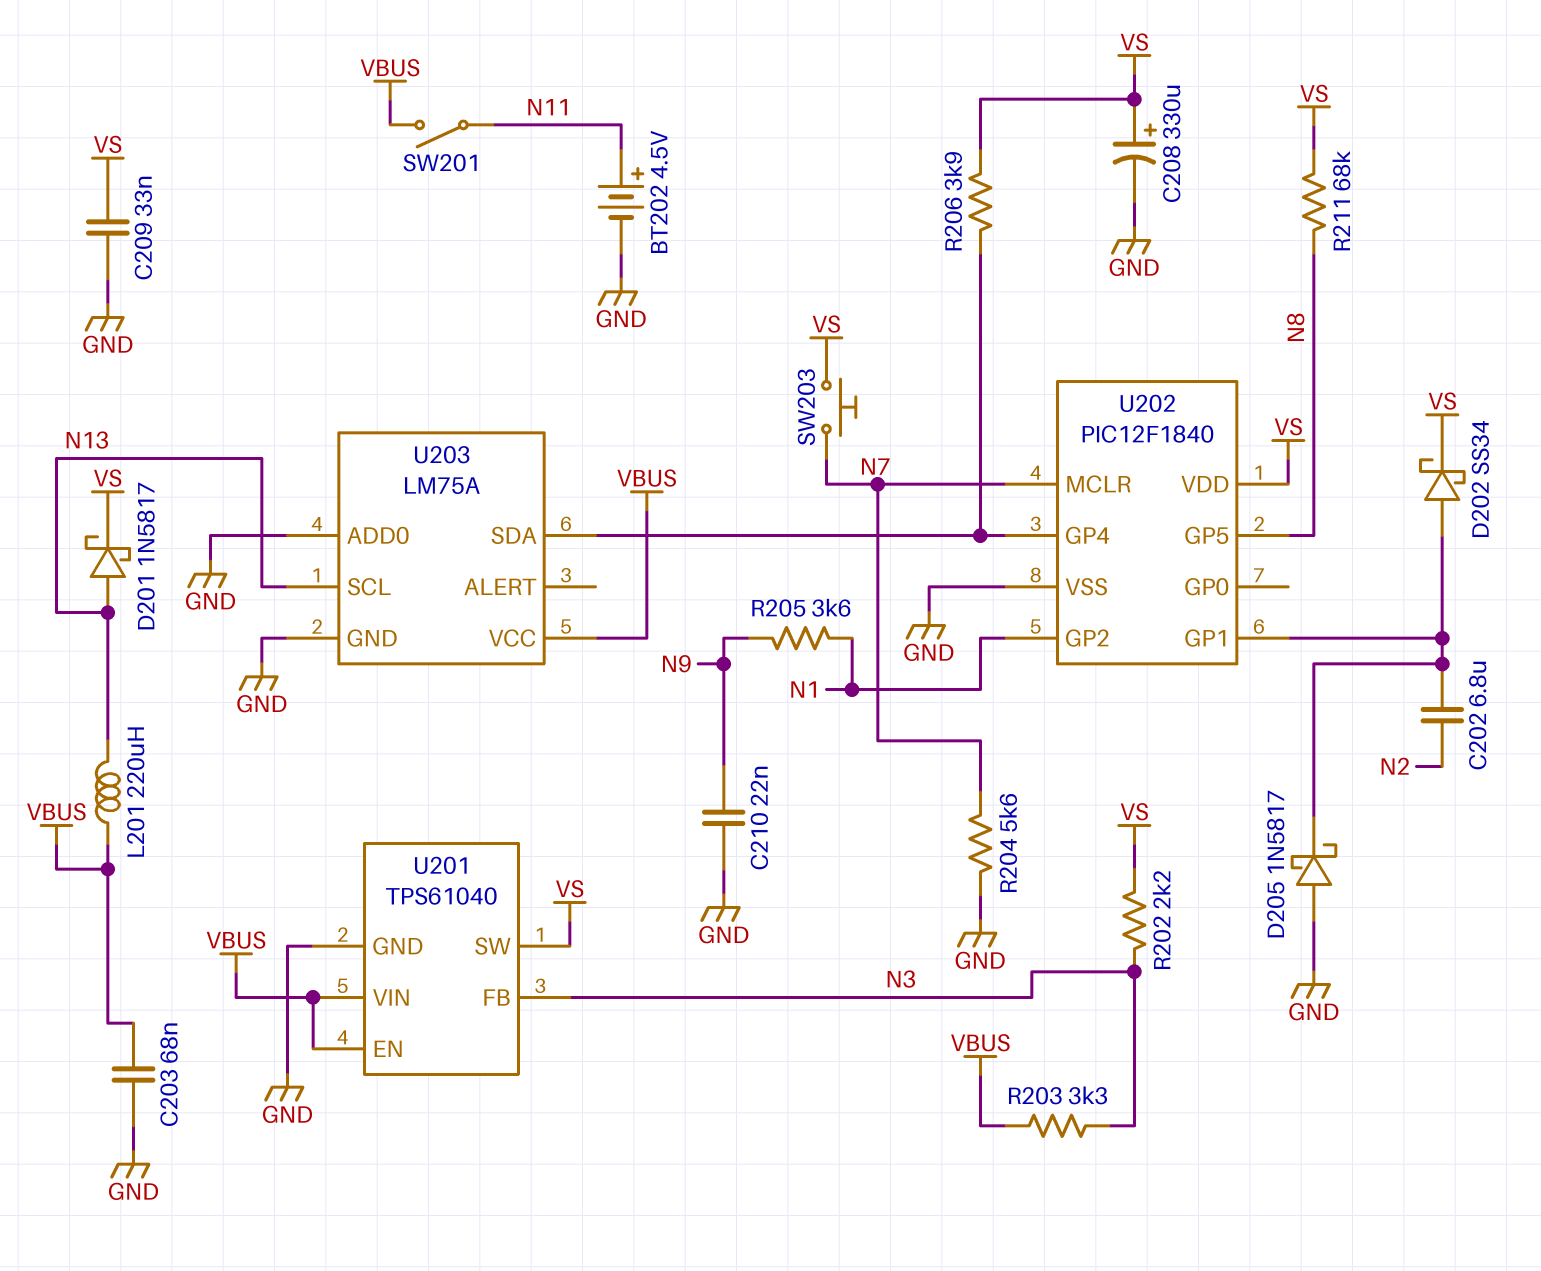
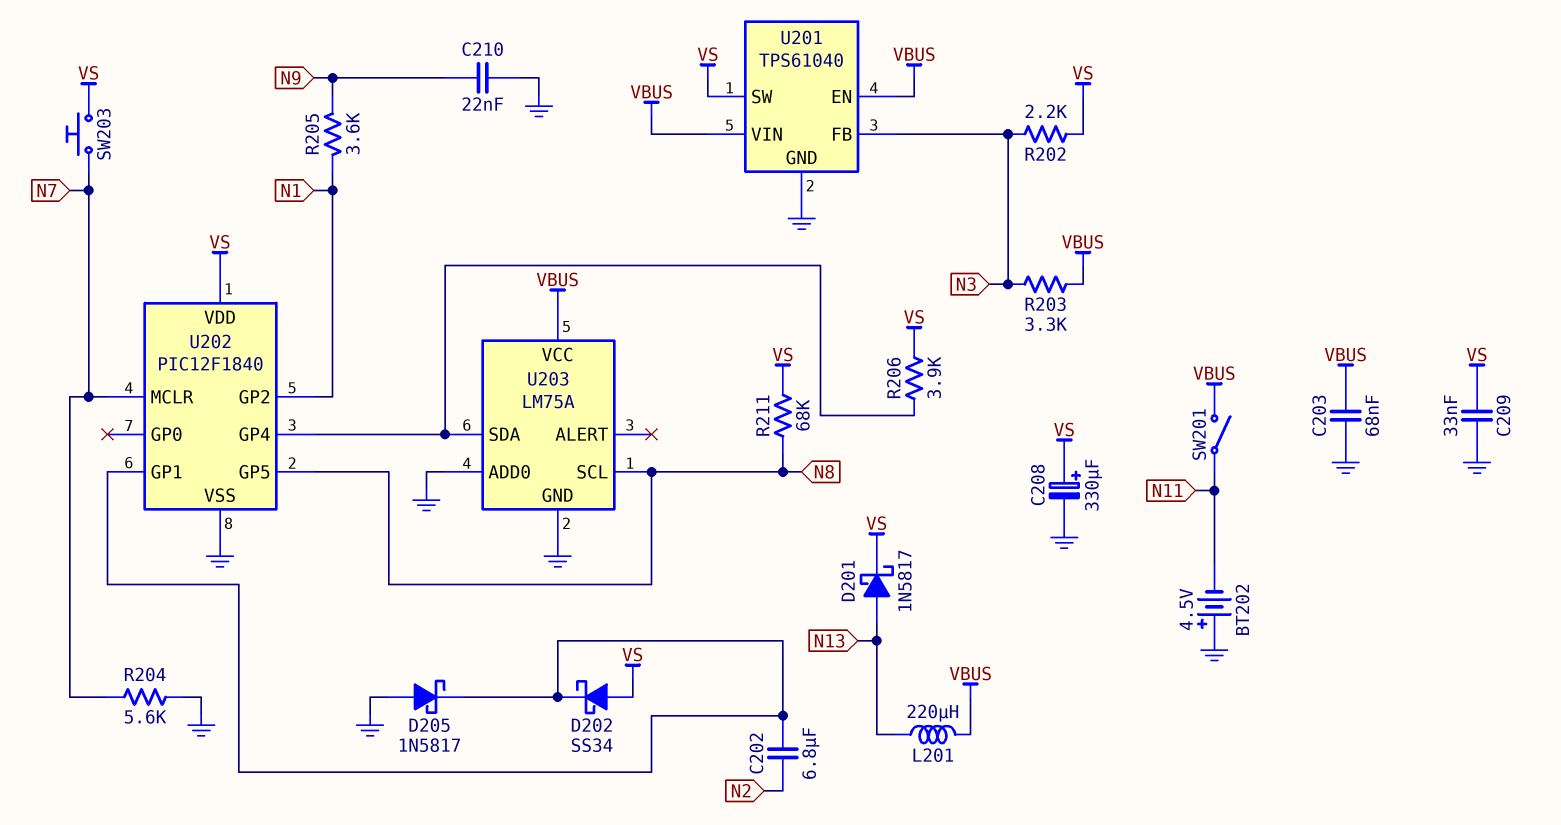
BT202: 4.5V (plus N11, minus GND) -> 4.5V (plus GND, minus N11)
D202: schottky SS34 (A U202/GP1, K VS) -> schottky SS34 (A VS, K U202/GP1)
U203 pin SCL: N13 -> N8

